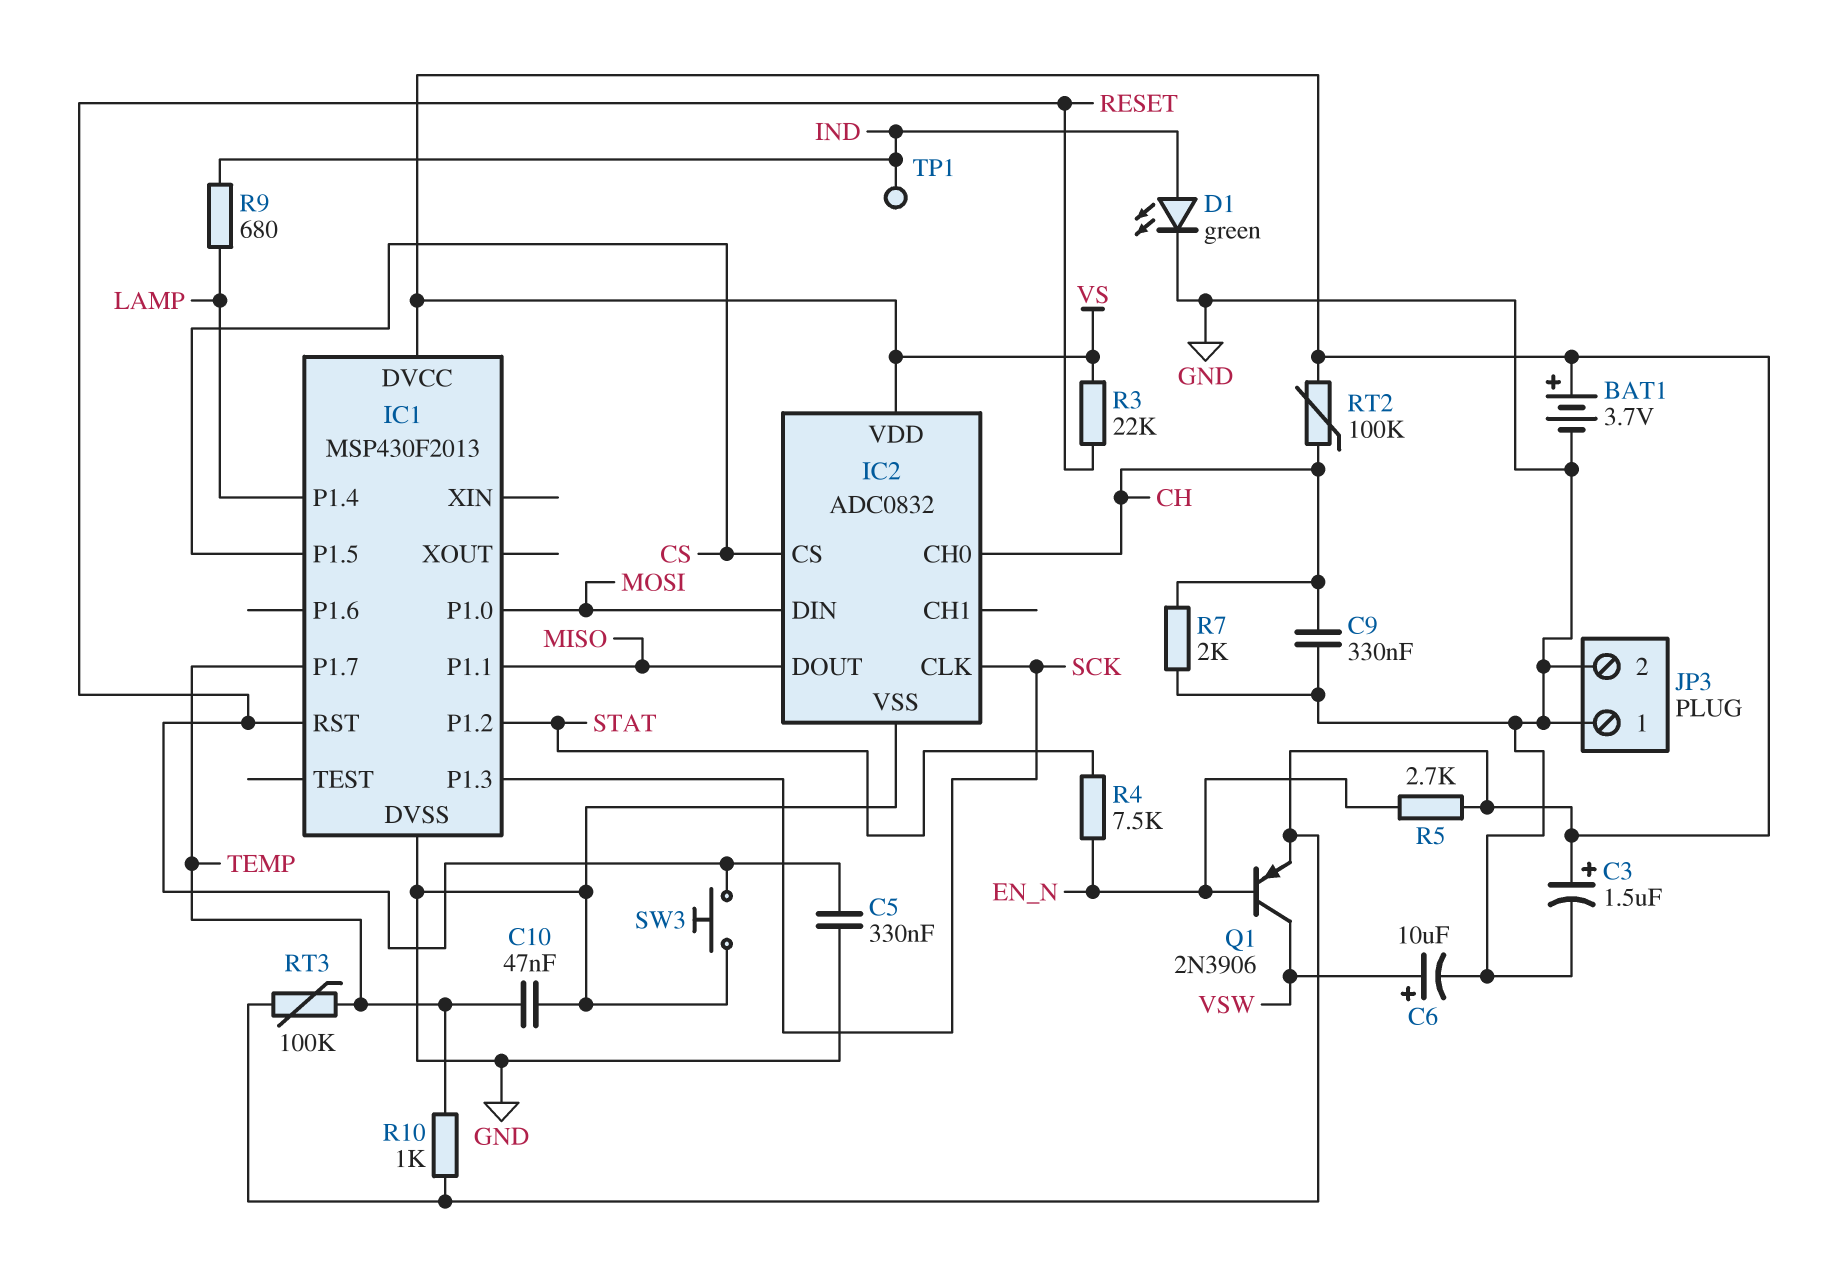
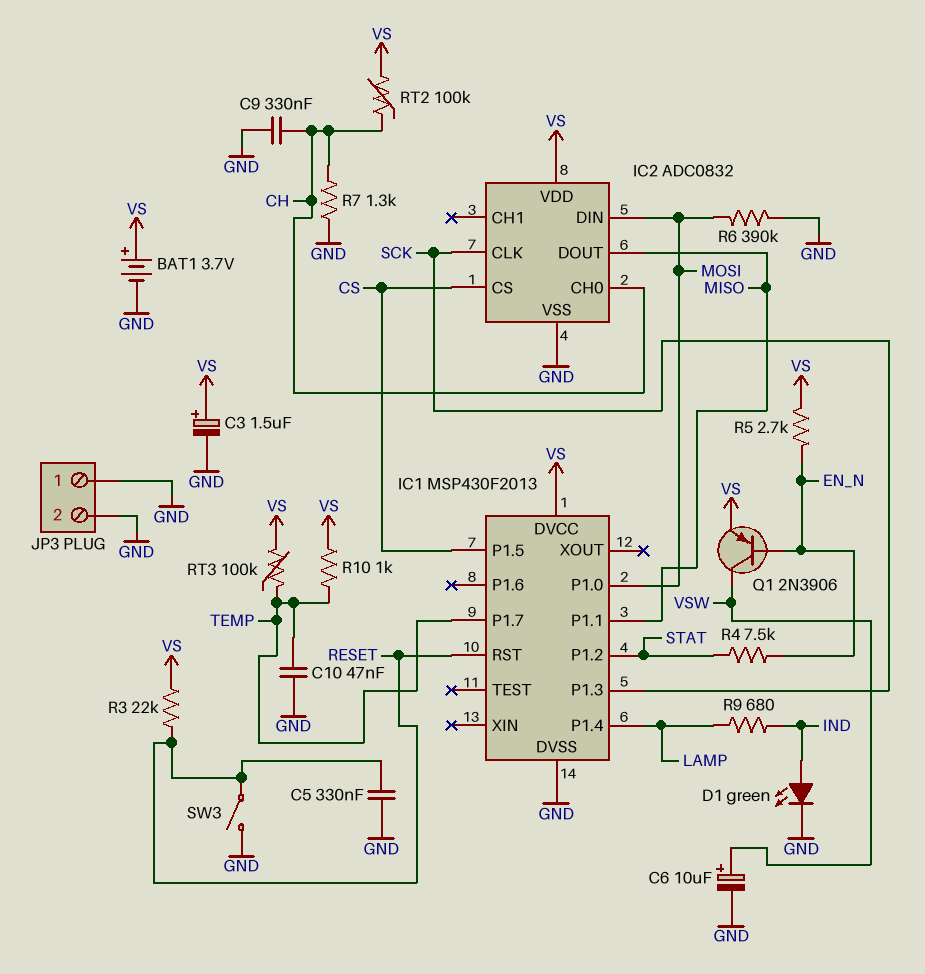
R6: none -> 390k (GND, MOSI)
R7: 2k (CH, GND) -> 1.3k (CH, GND)
SW3: button (GND, RESET) -> switch (GND, RESET)
TP1: test point (IND) -> none

